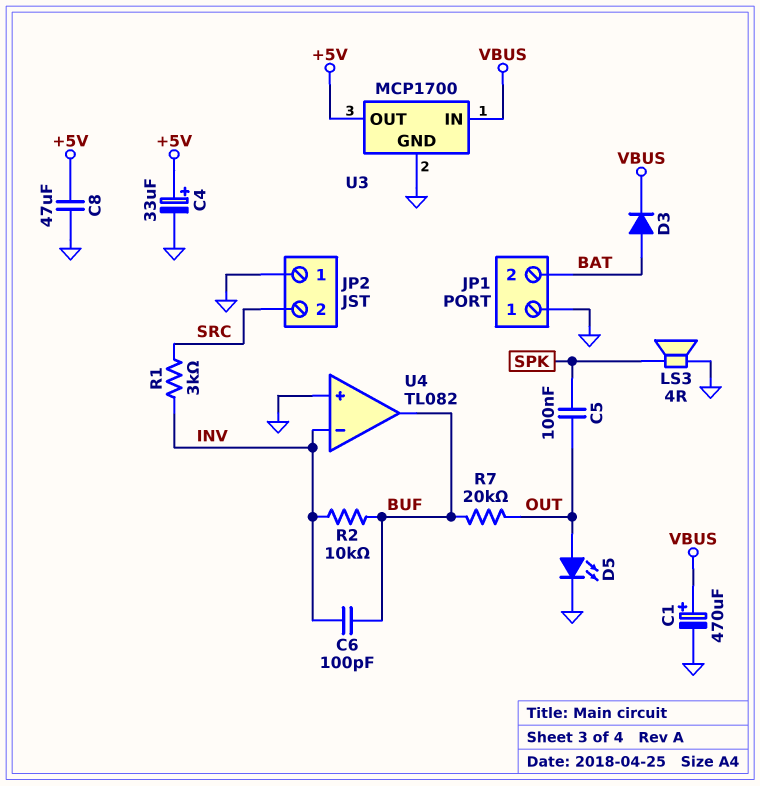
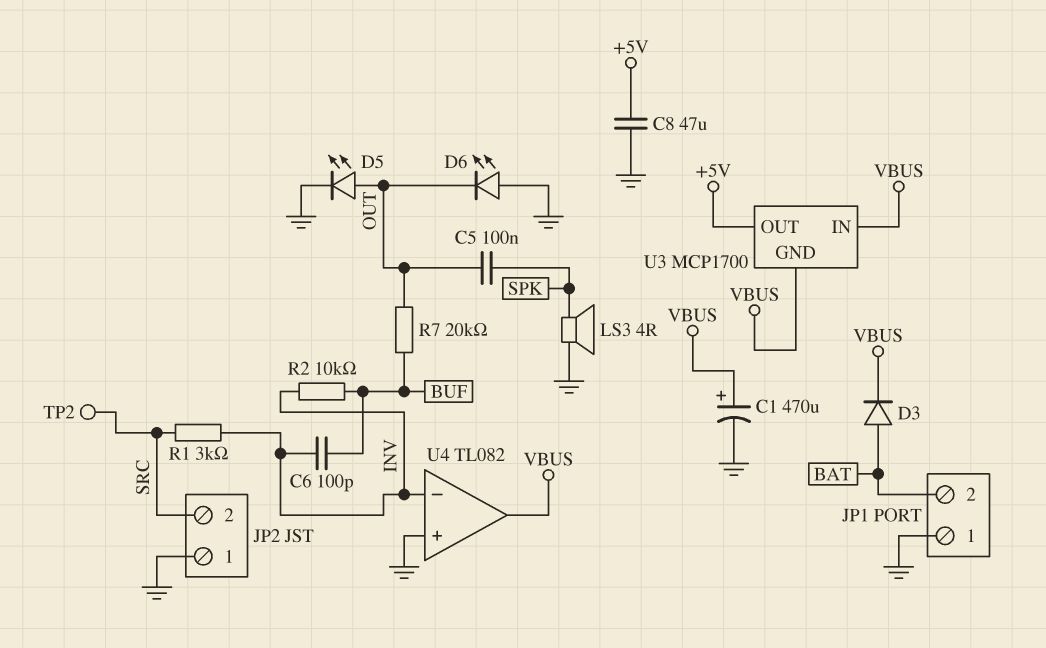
C4: 33uF (plus +5V, minus GND) -> none
D6: none -> LED (A GND, K OUT)
TP2: none -> test point (SRC)
U3 pin GND: GND -> VBUS
U4 pin out: BUF -> VBUS

